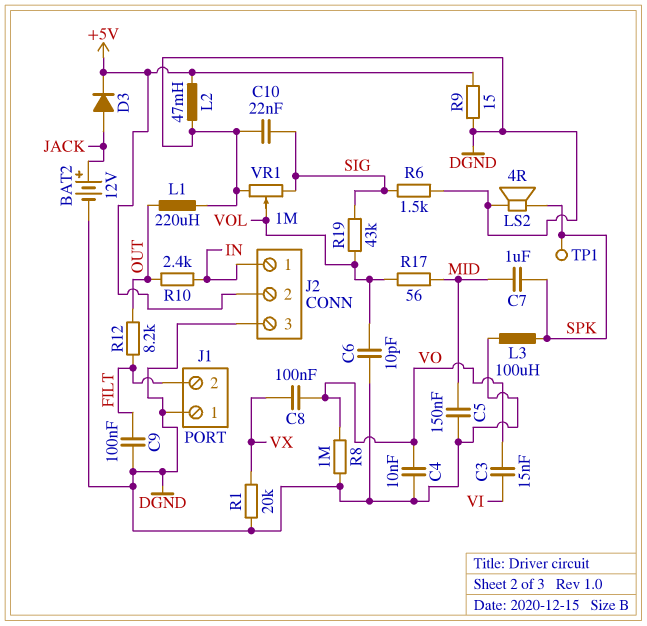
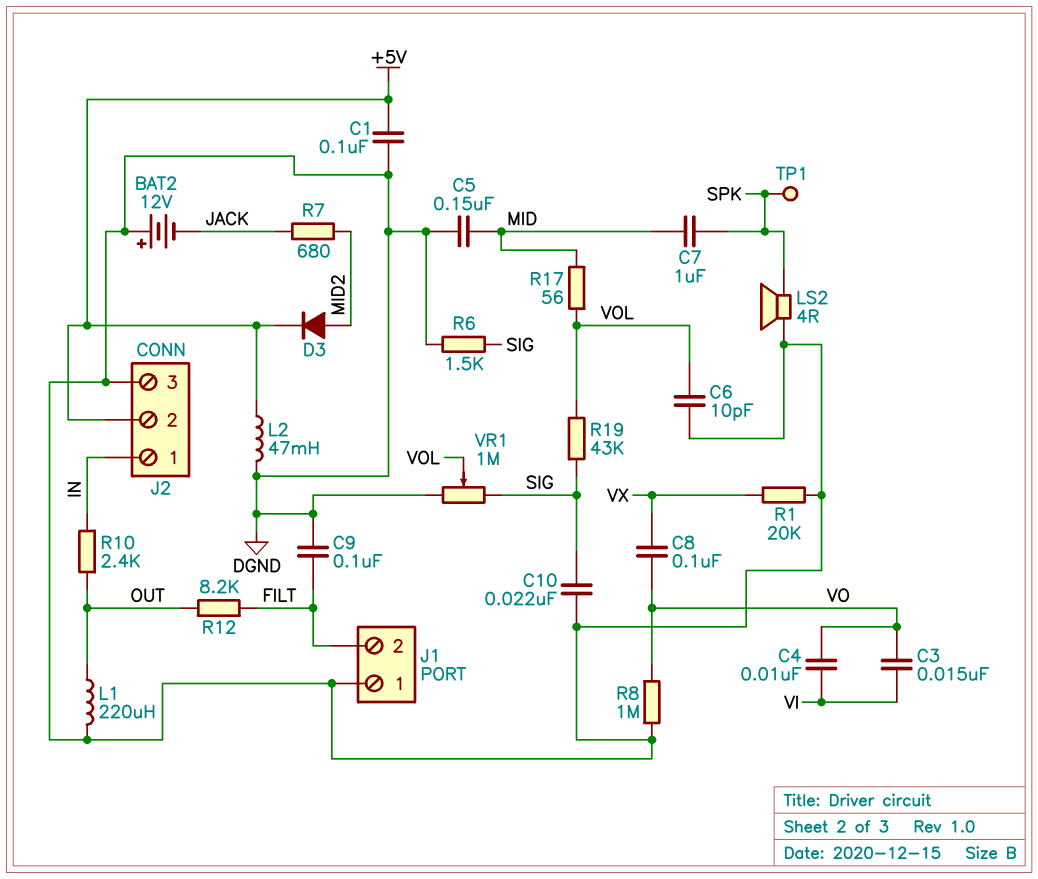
BAT2: 12V (plus JACK, minus DGND) -> 12V (plus DGND, minus JACK)
C1: none -> 100nF (+5V, DGND)
C4: 10nF (DGND, VO) -> 10nF (VI, VO)
D3: diode (A JACK, K +5V) -> diode (A MID2, K +5V)
L3: 100uH (DGND, SPK) -> none
R7: none -> 680 (JACK, MID2)
R9: 15 (+5V, DGND) -> none

